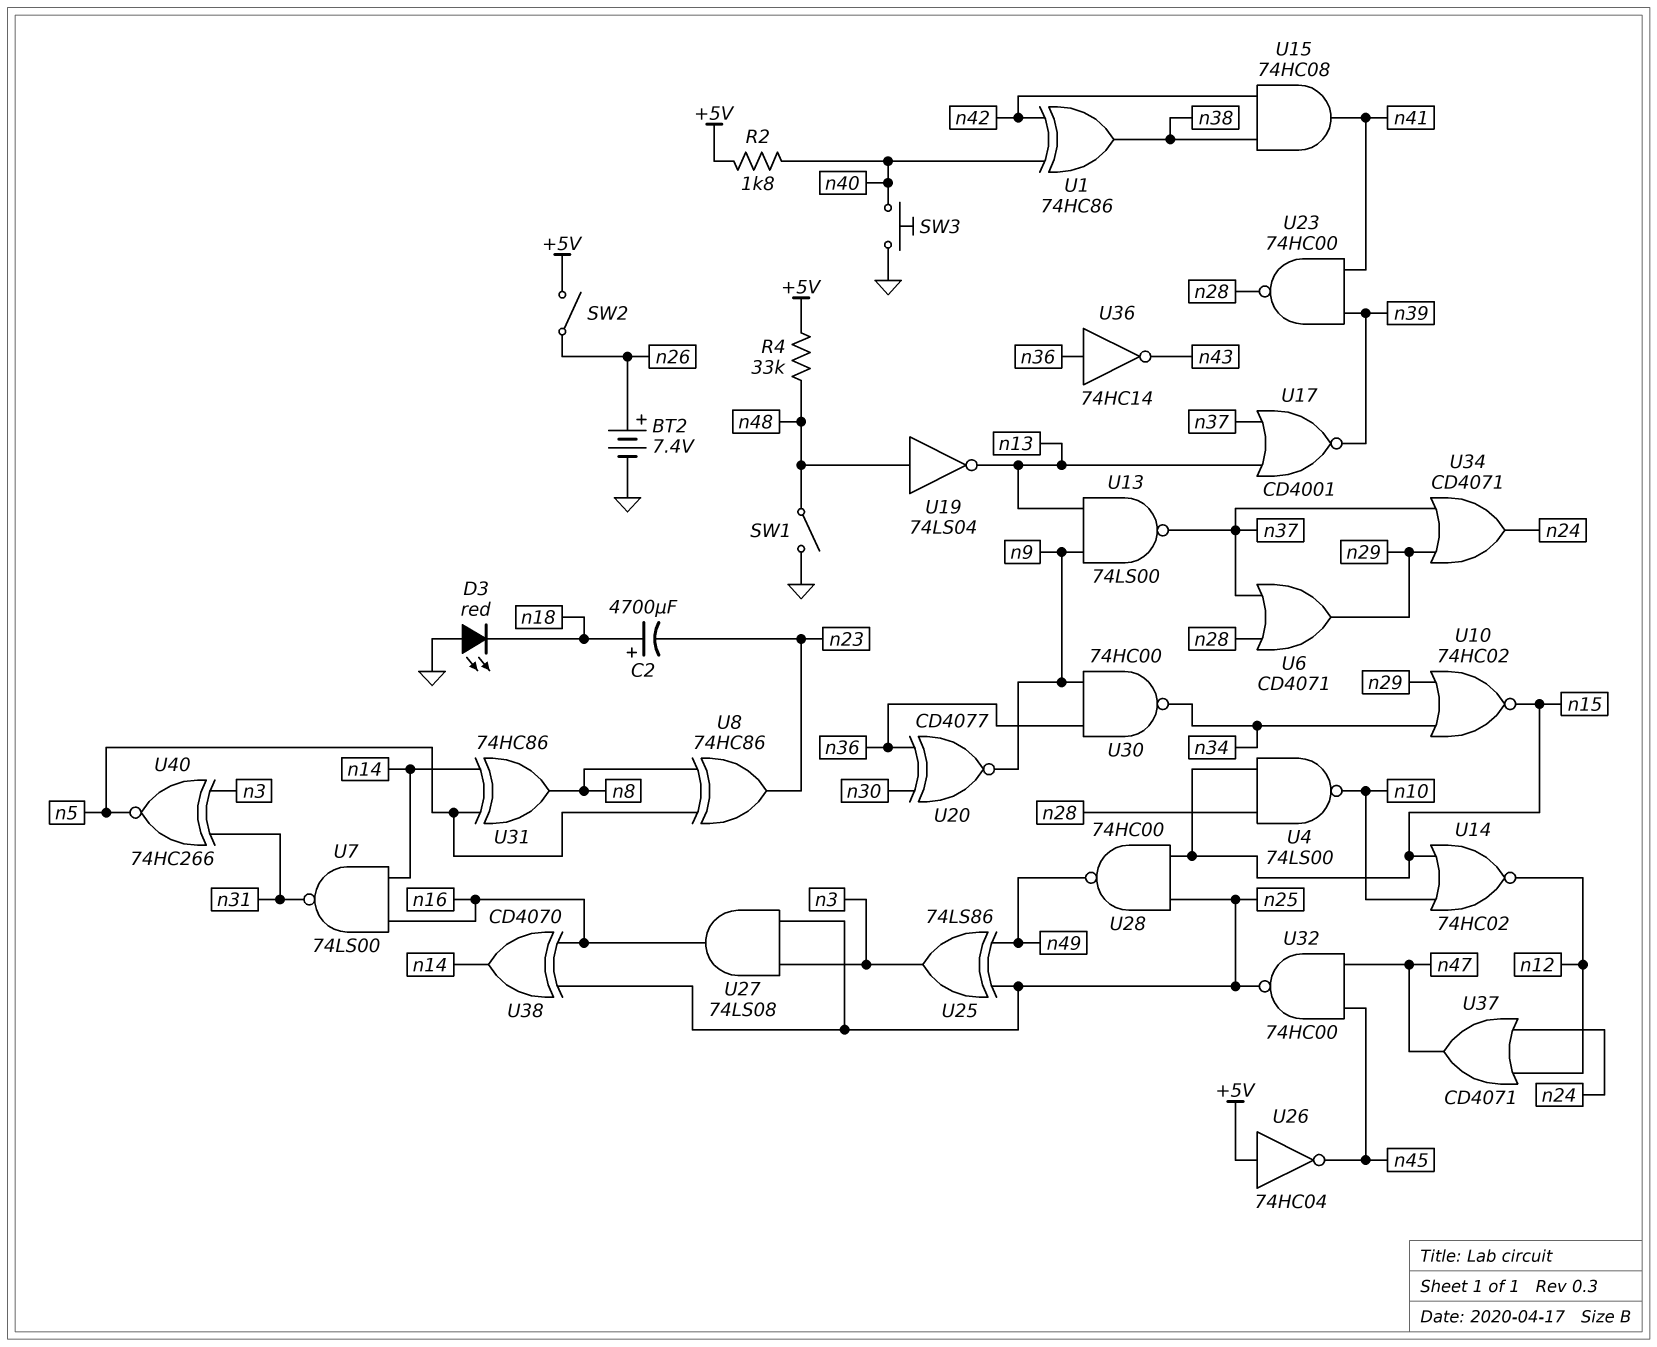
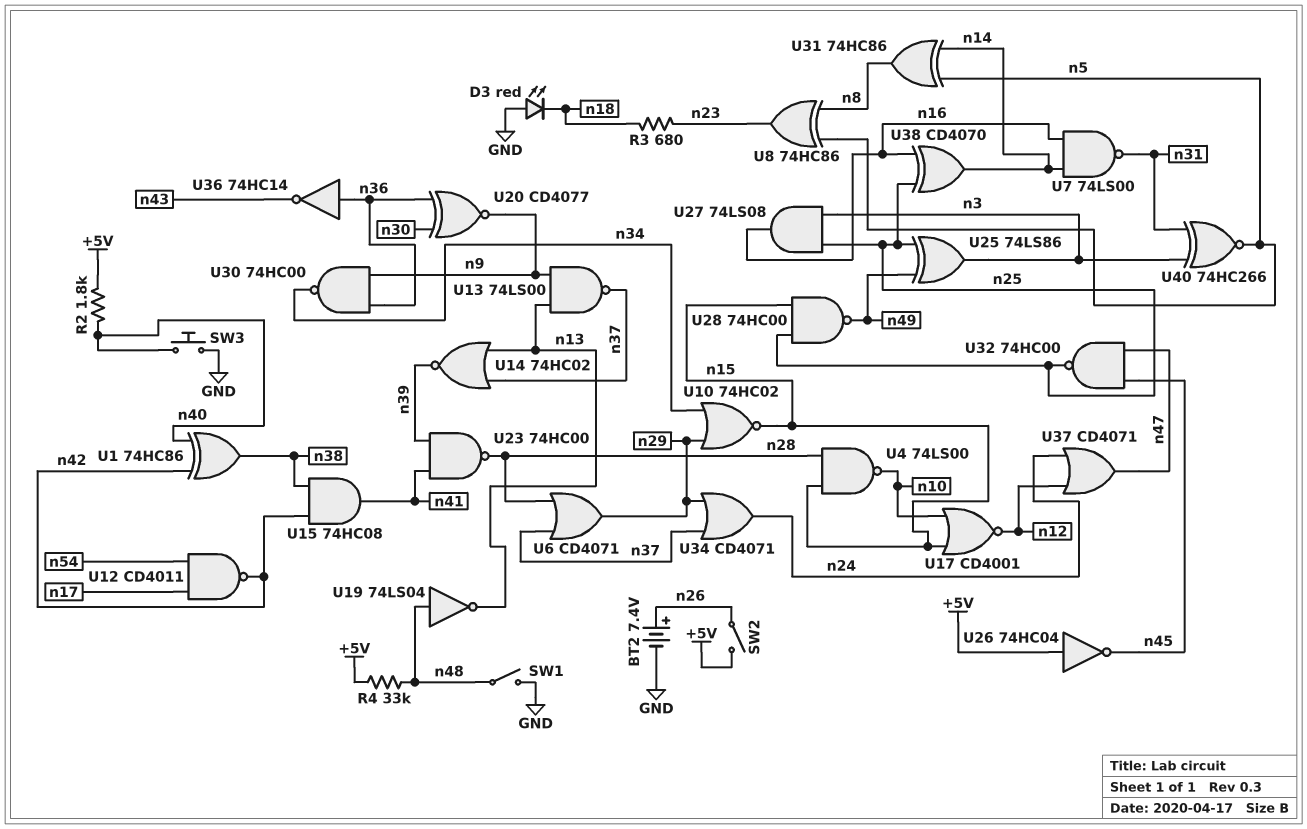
C2: 4700uF (plus n18, minus n23) -> none
R3: none -> 680 (n18, n23)
U12: none -> NAND CD4011 (in n17, in n54, out n42)
U14: NOR 74HC02 (in n10, in n15, out n12) -> NOR 74HC02 (in n13, in n37, out n39)
U17: NOR CD4001 (in n13, in n37, out n39) -> NOR CD4001 (in n10, in n15, out n12)

